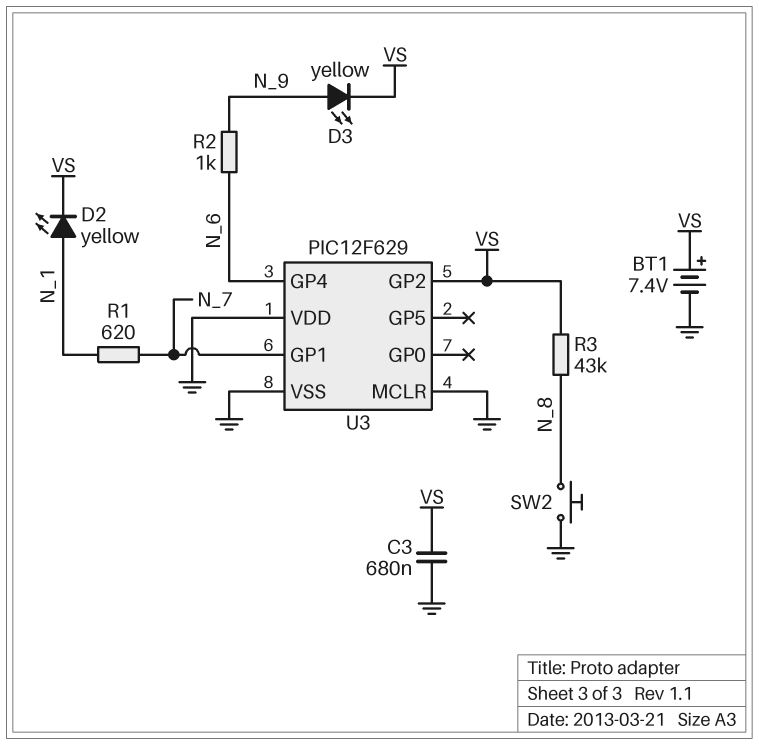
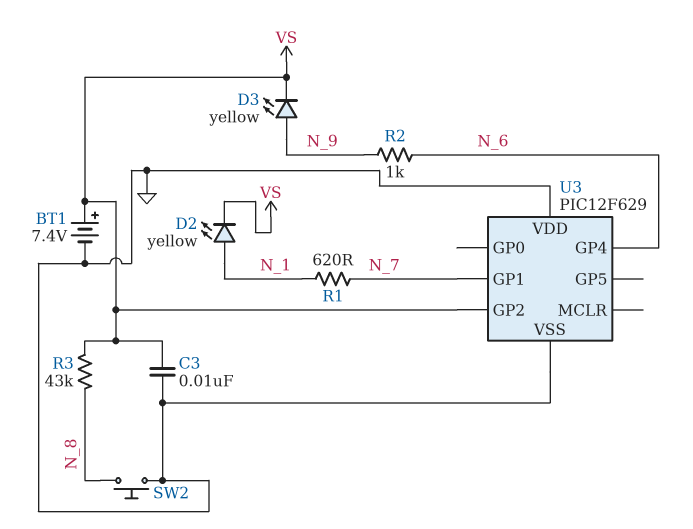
C3: 680nF (GND, VS) -> 10nF (GND, VS)
U3 pin MCLR: GND -> none

